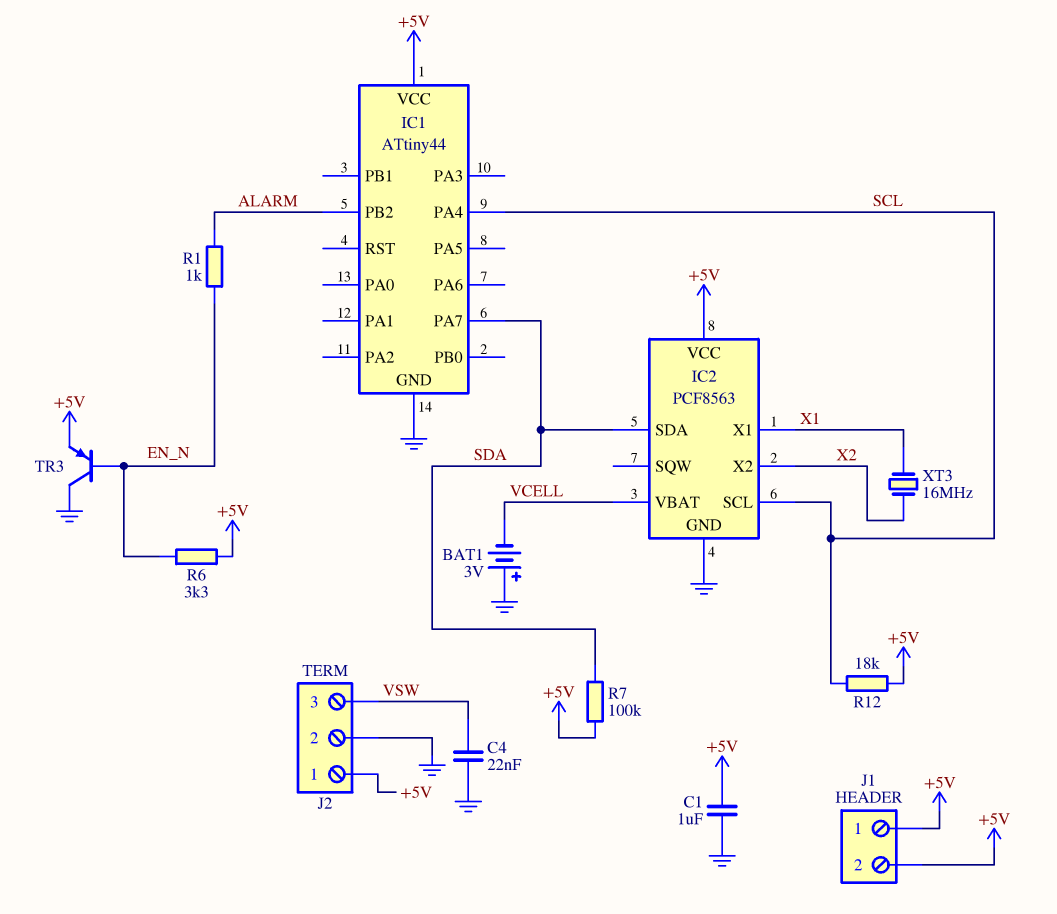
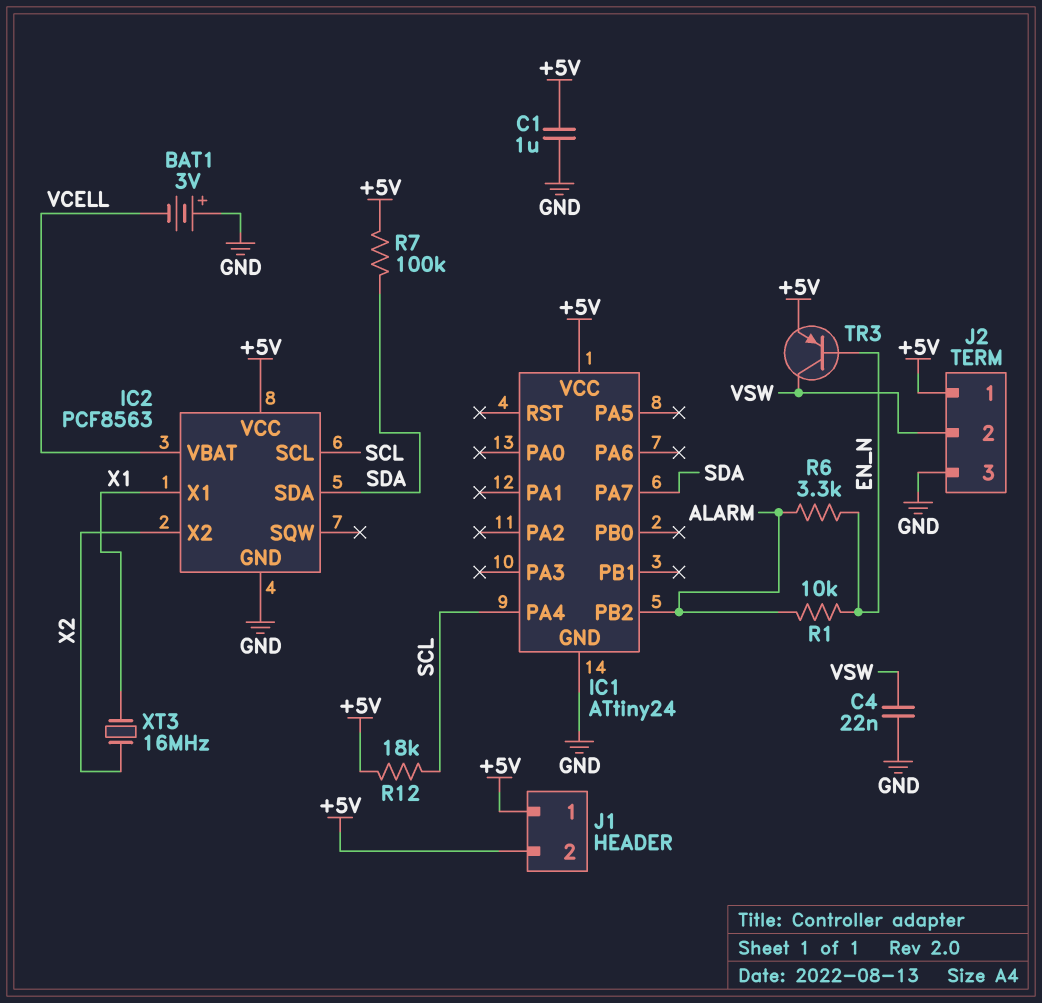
IC1: ATtiny44 -> ATtiny24
J2 pin 2: GND -> VSW
J2 pin 3: VSW -> GND
R1: 1k (ALARM, EN_N) -> 10k (ALARM, EN_N)
R6: 3.3k (+5V, EN_N) -> 3.3k (ALARM, EN_N)
TR3: PNP (B EN_N, C GND, E +5V) -> PNP (B EN_N, C VSW, E +5V)

